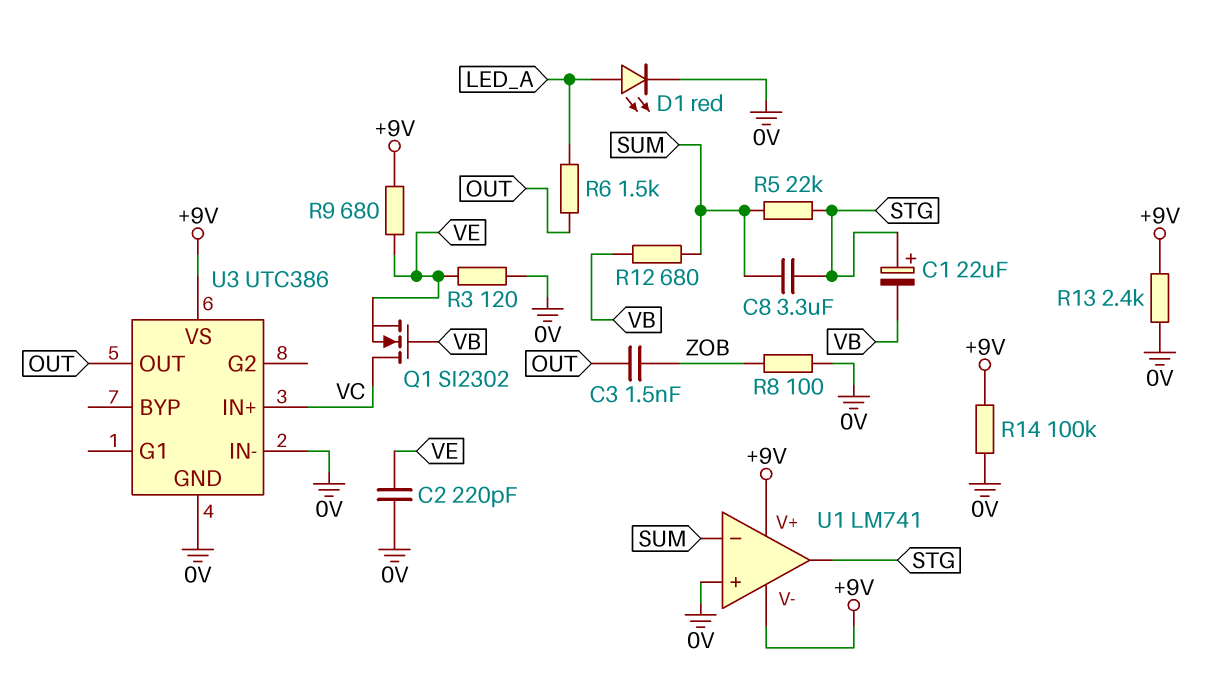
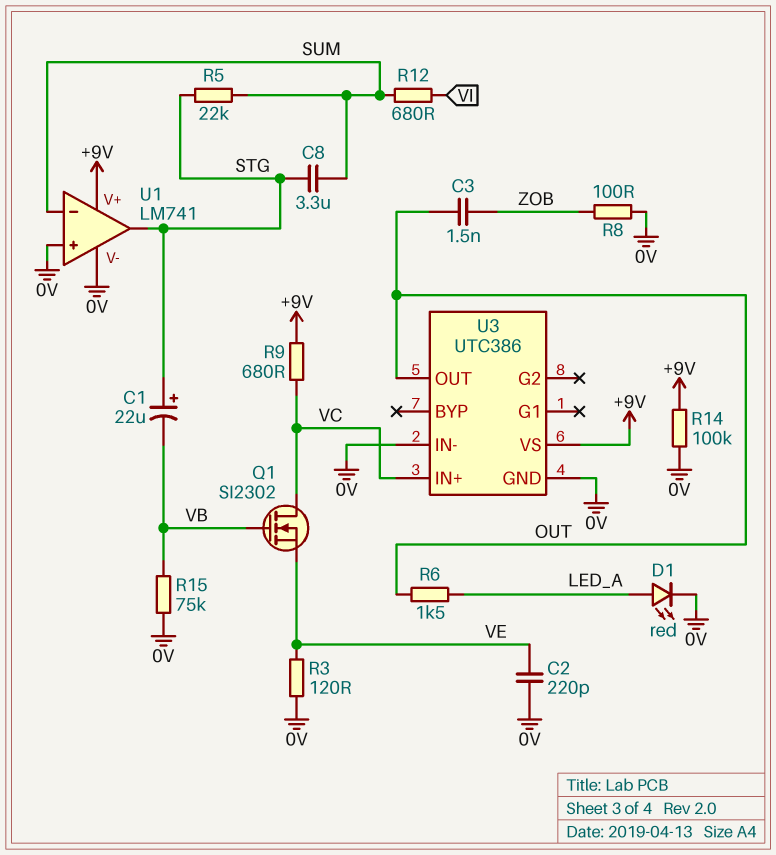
R9: 680 (+9V, VE) -> 680 (+9V, VC)
R12: 680 (SUM, VB) -> 680 (SUM, VI)
R13: 2.4k (+9V, 0V) -> none
R15: none -> 75k (0V, VB)
U1 pin V-: +9V -> 0V

